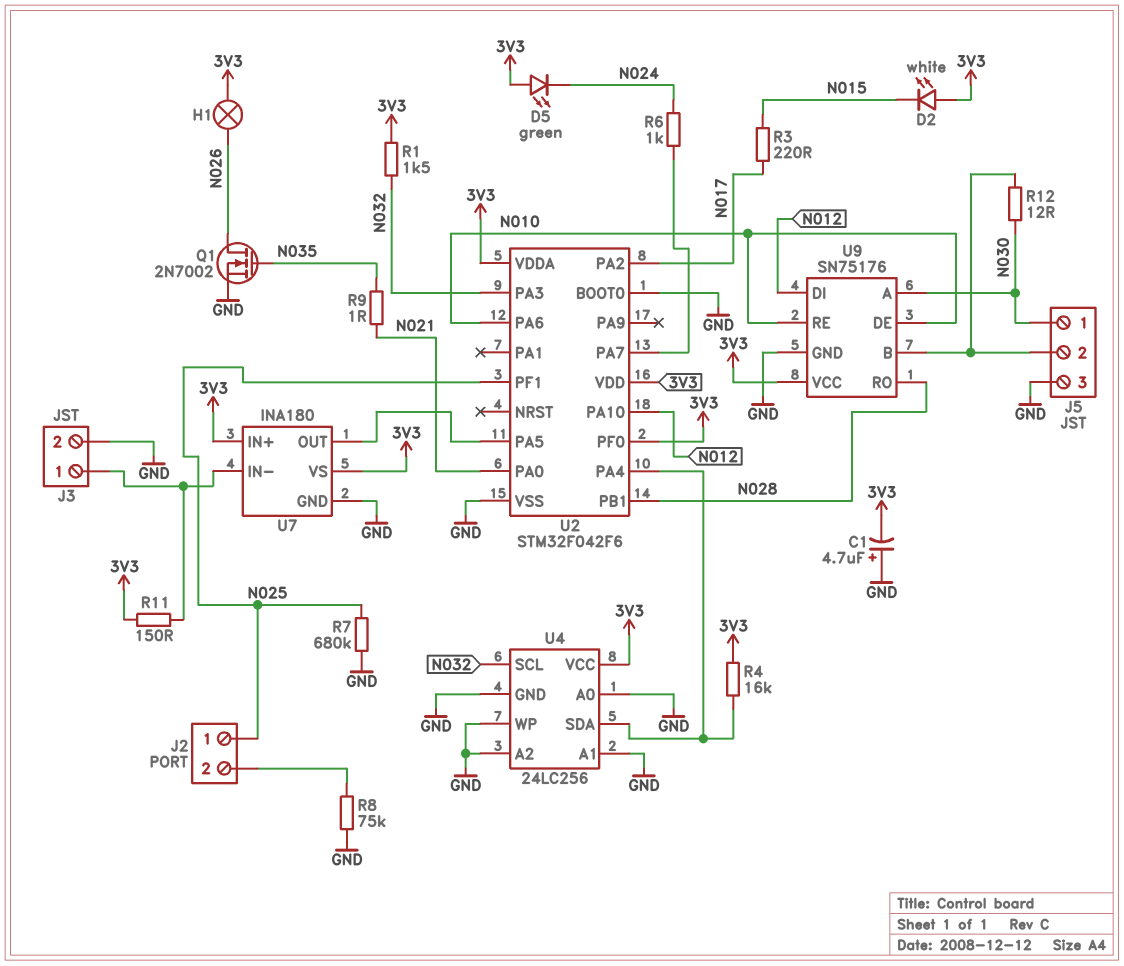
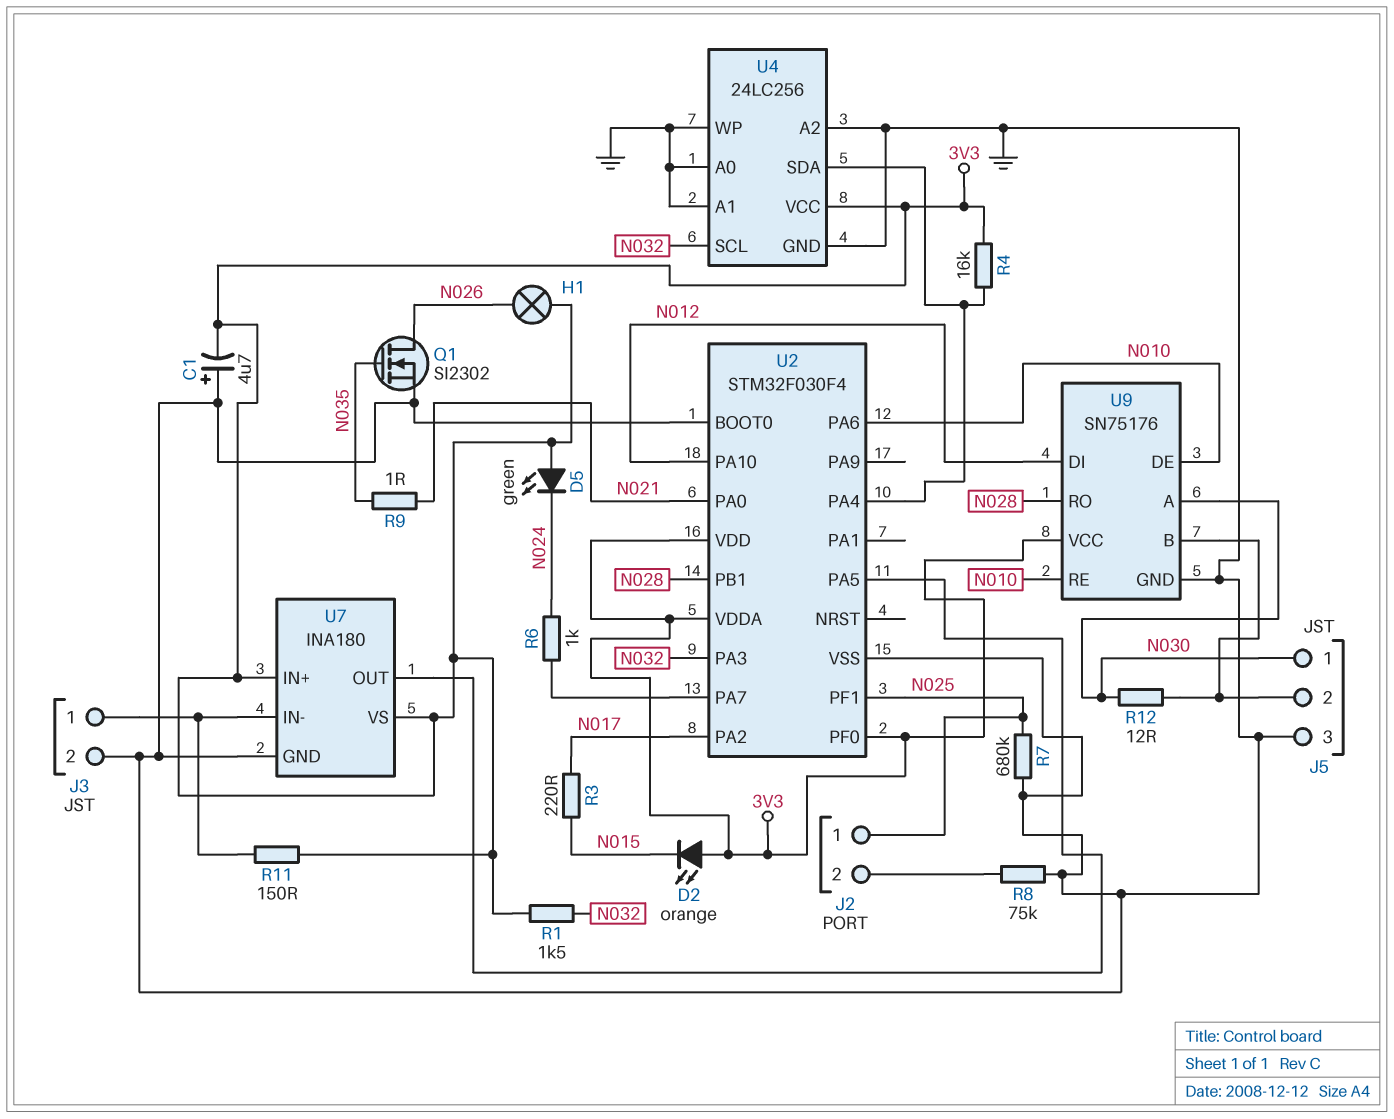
D2: LED white (A 3V3, K N015) -> LED orange (A 3V3, K N015)
Q1: NMOS 2N7002 (G N035, D N026, S GND) -> NMOS SI2302 (G N035, D N026, S GND)
U2: STM32F042F6 -> STM32F030F4

